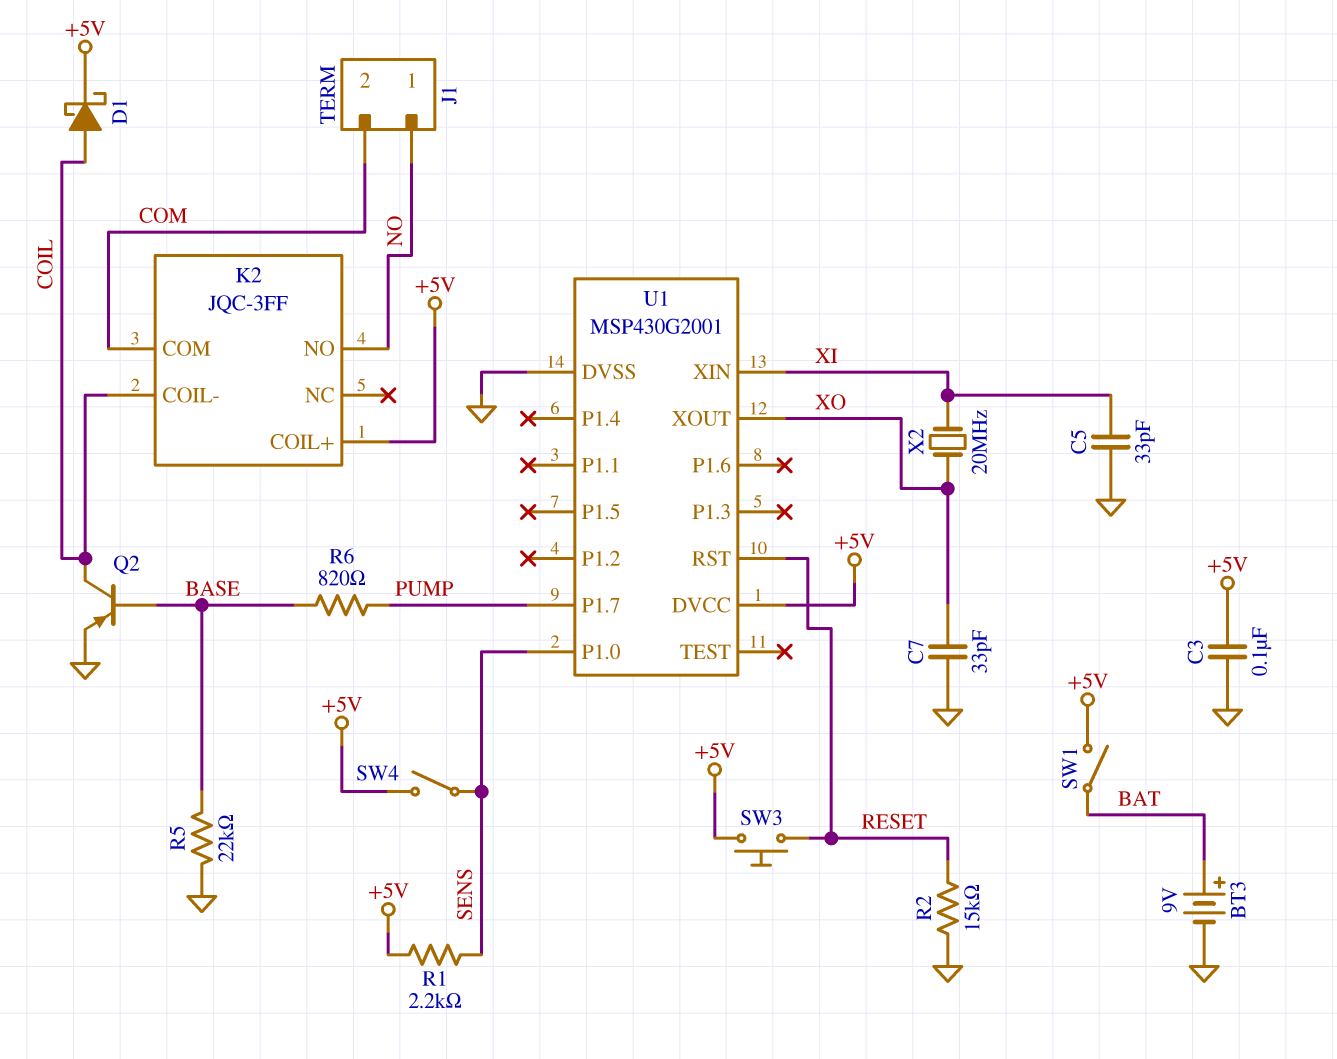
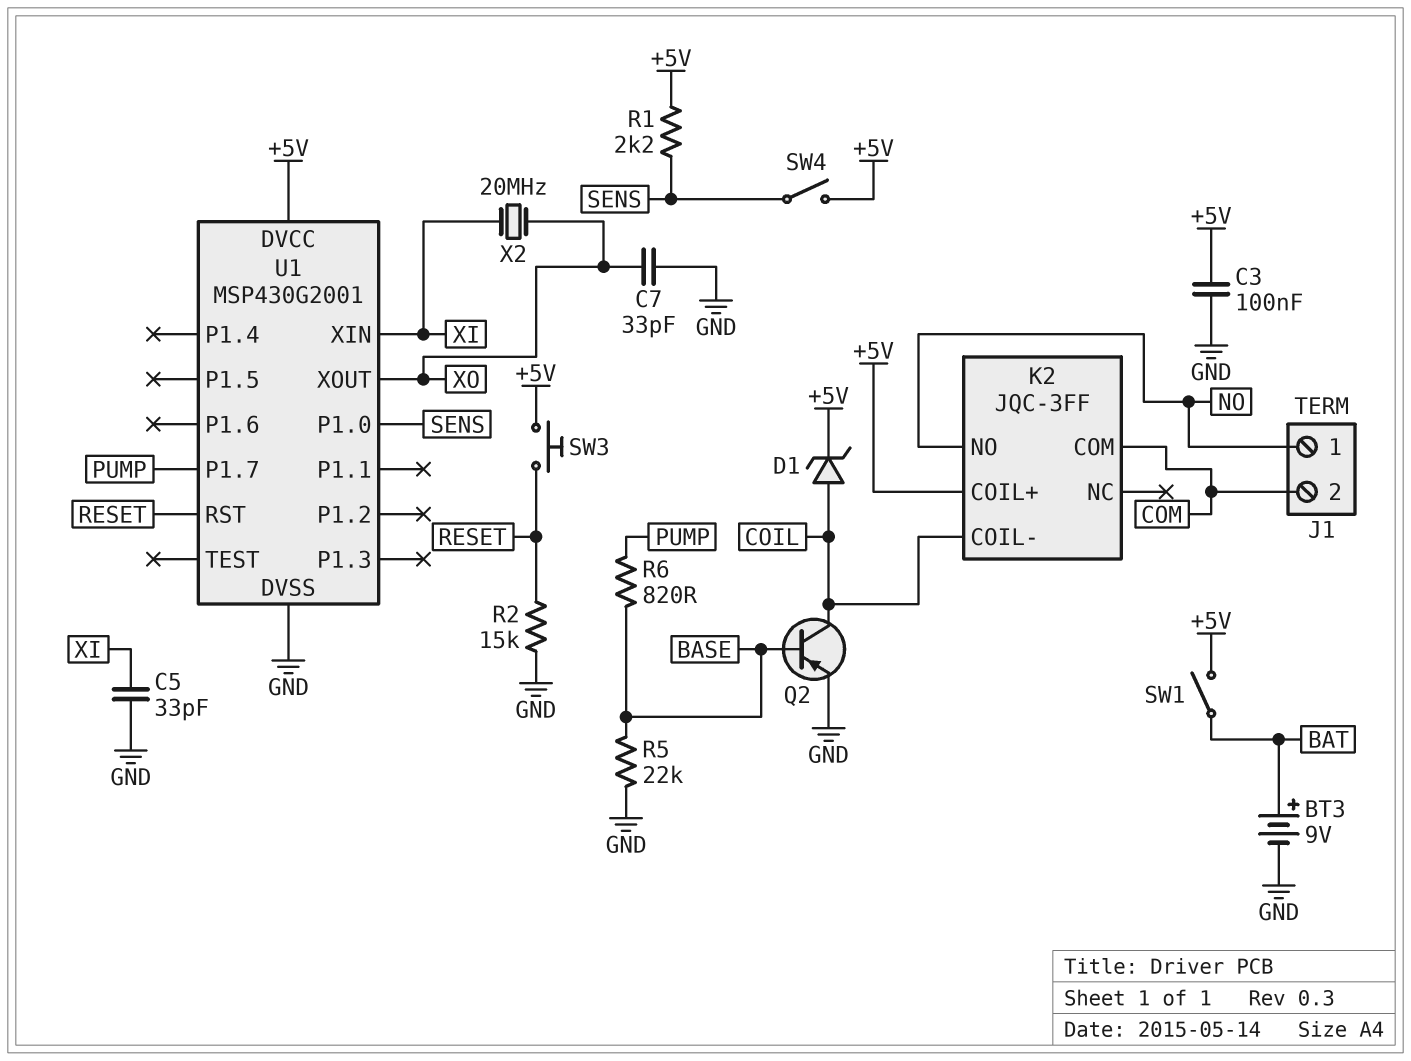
D1: schottky (A COIL, K +5V) -> zener (A COIL, K +5V)

